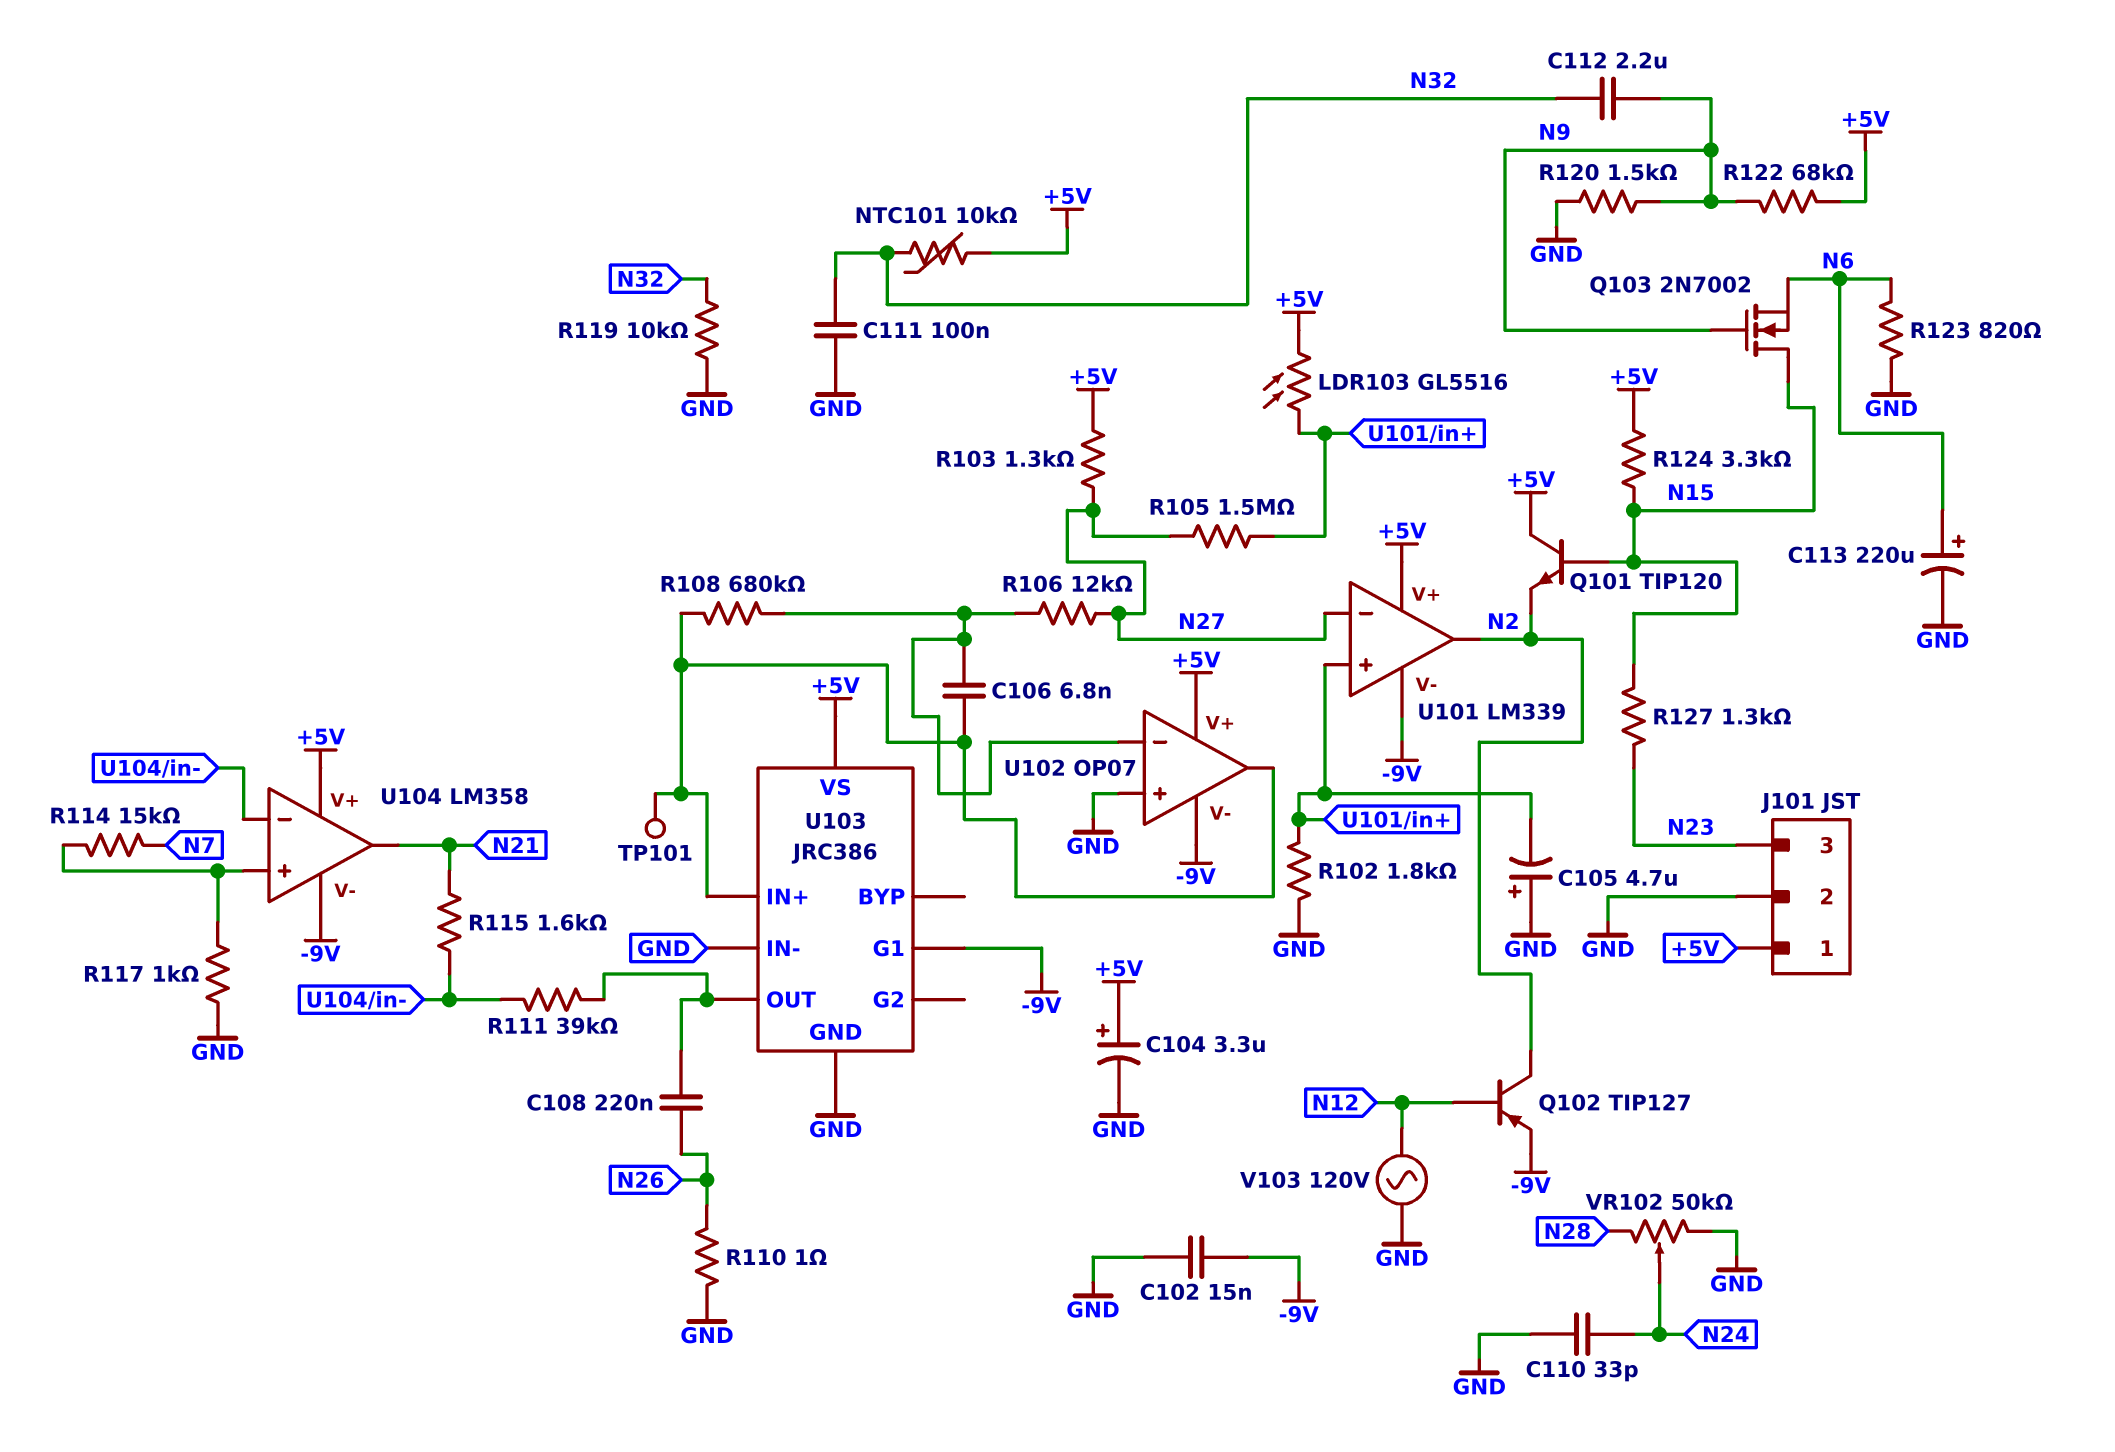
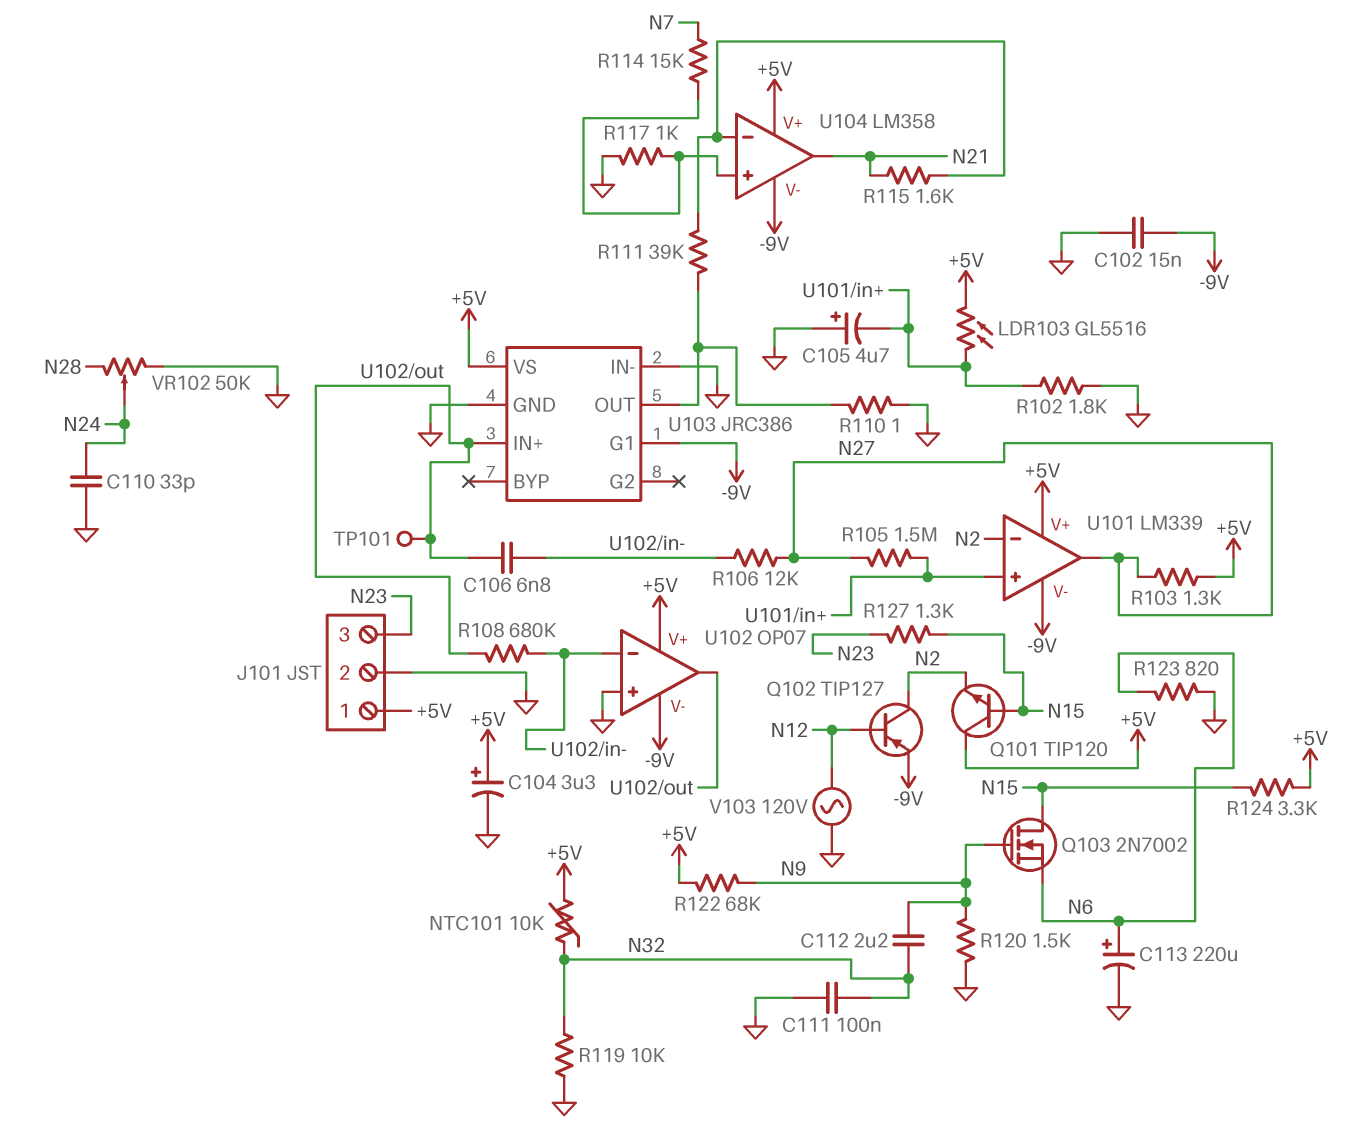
C108: 220nF (N26, U103/OUT) -> none
R110: 1 (GND, N26) -> 1 (GND, U103/OUT)
U101 pin in-: N27 -> N2
U101 pin out: N2 -> N27

